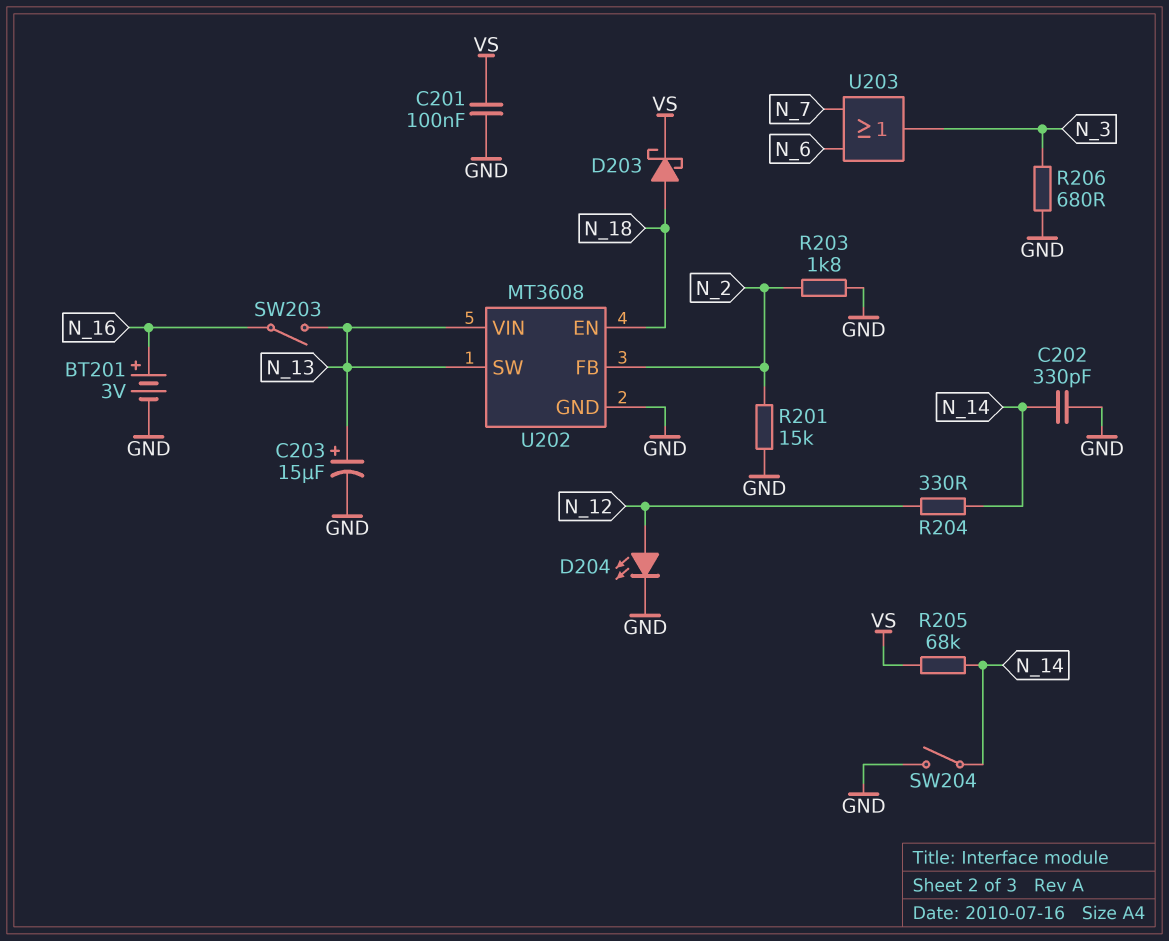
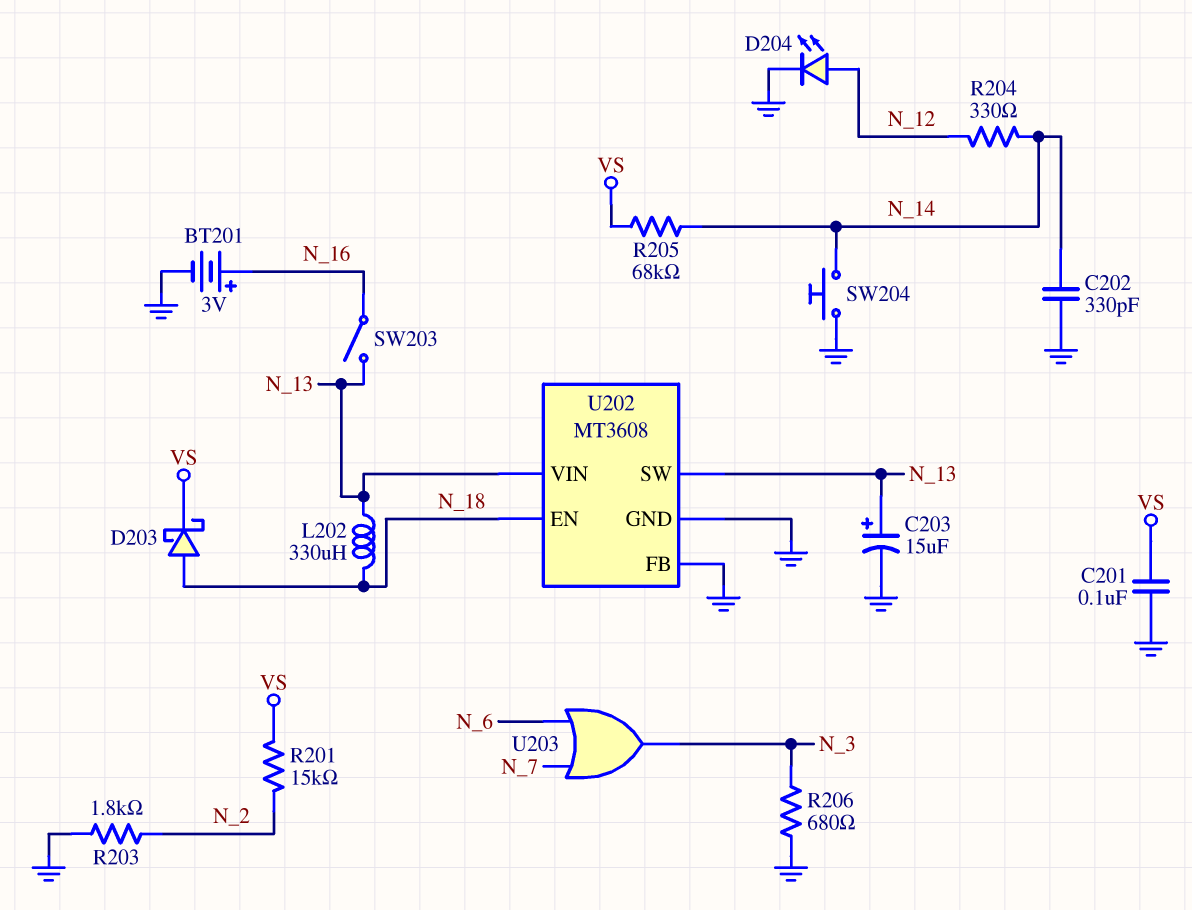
L202: none -> 330uH (N_13, N_18)
R201: 15k (GND, N_2) -> 15k (N_2, VS)
SW204: switch (GND, N_14) -> button (GND, N_14)
U202 pin FB: N_2 -> GND

